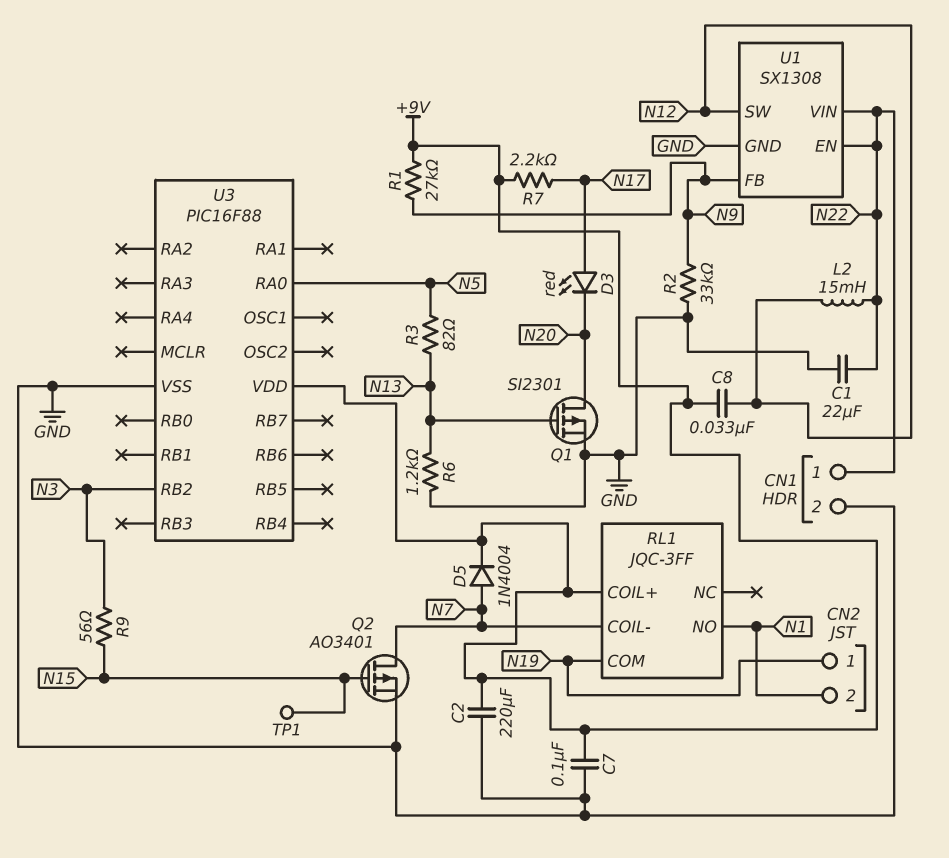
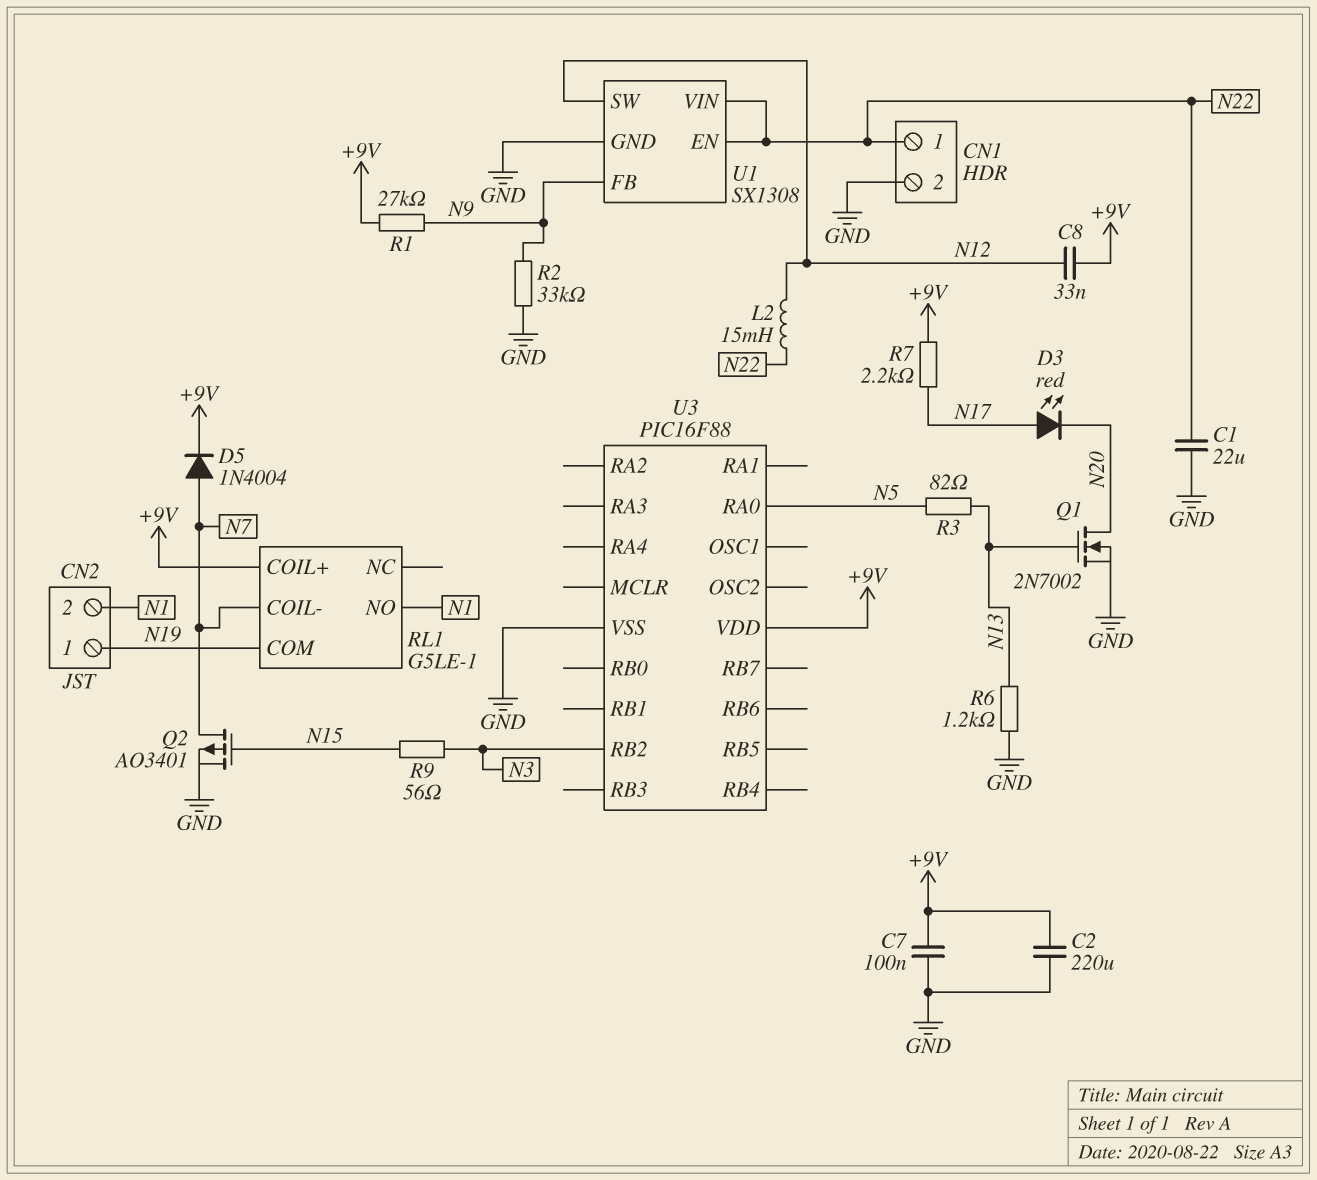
Q1: PMOS SI2301 (G N13, D N20, S GND) -> NMOS 2N7002 (G N13, D N20, S GND)
RL1: JQC-3FF -> G5LE-1
TP1: test point (N15) -> none

